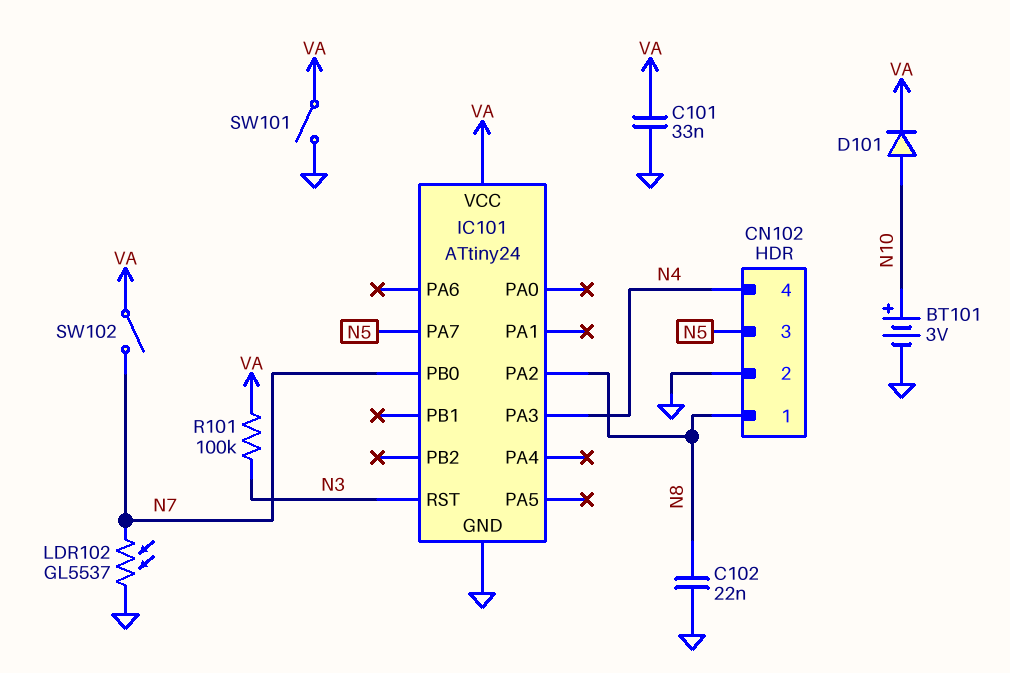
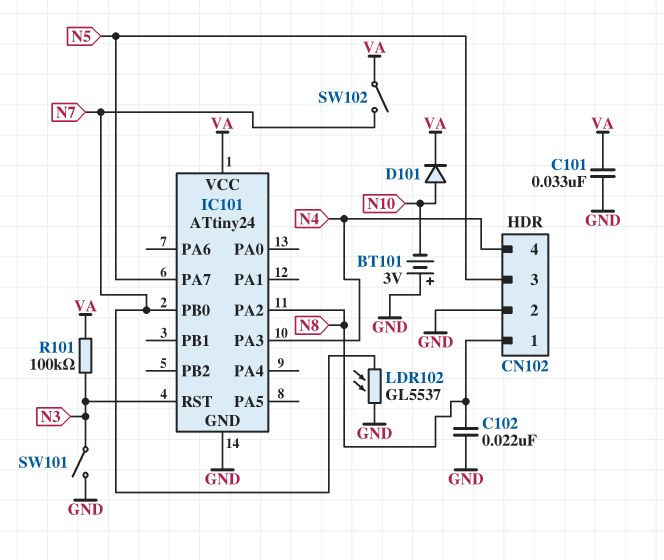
BT101: 3V (plus N10, minus GND) -> 3V (plus GND, minus N10)
SW101: switch (GND, VA) -> switch (GND, N3)

